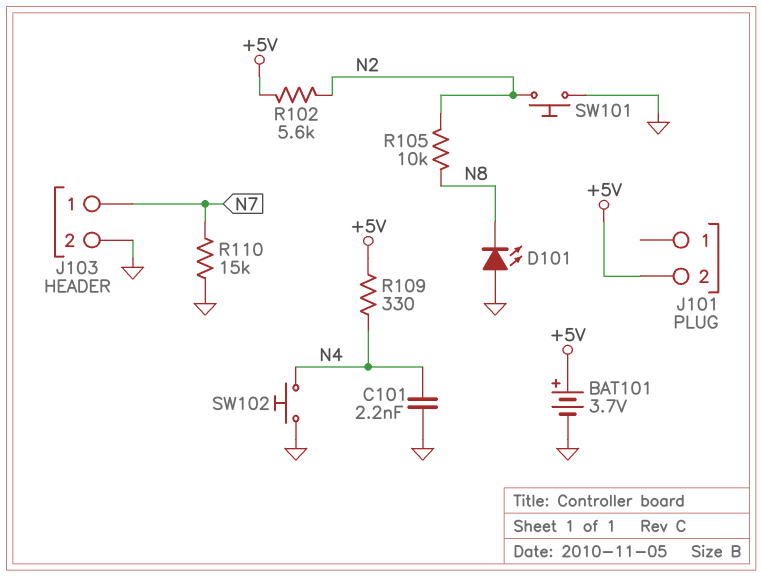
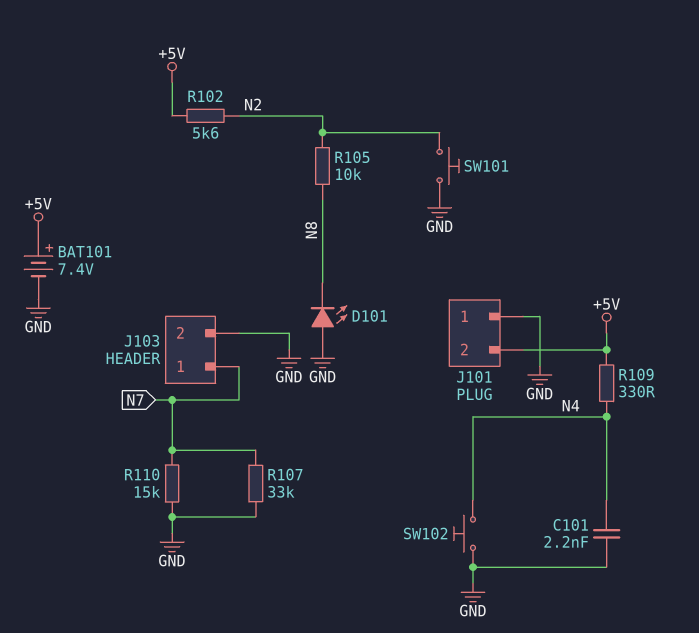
BAT101: 3.7V (plus +5V, minus GND) -> 7.4V (plus +5V, minus GND)
J101 pin 1: none -> GND
R107: none -> 33k (GND, N7)

